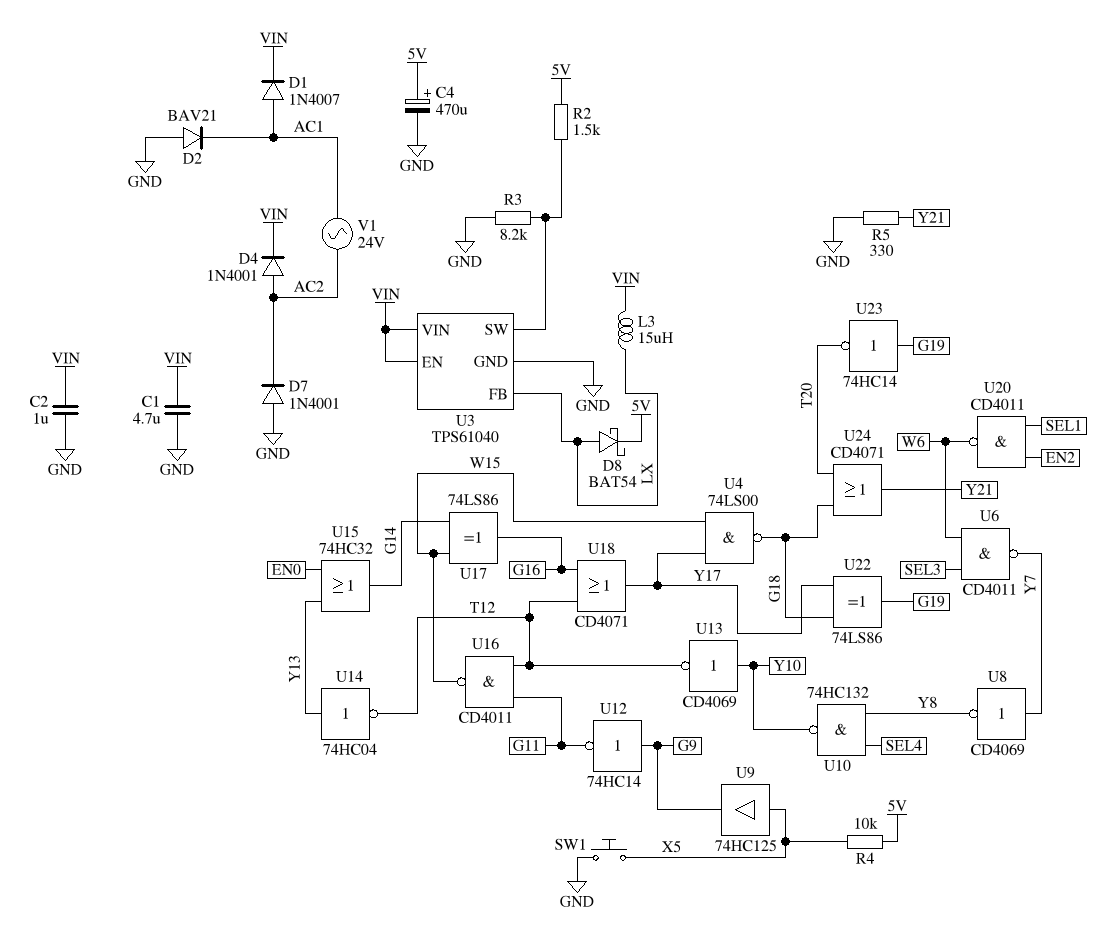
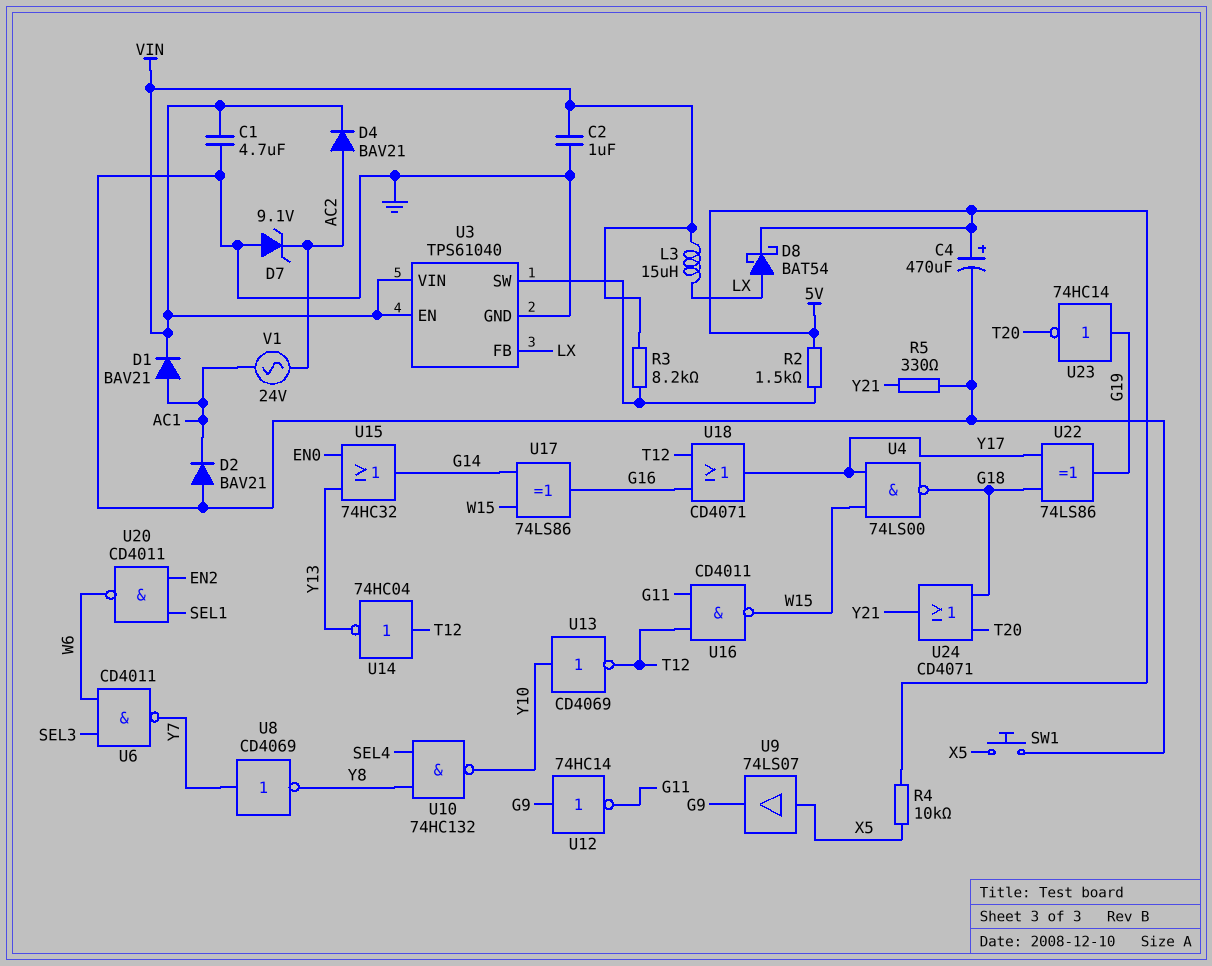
D1: diode 1N4007 (A AC1, K VIN) -> diode BAV21 (A AC1, K VIN)
D4: diode 1N4001 (A AC2, K VIN) -> diode BAV21 (A AC2, K VIN)
D7: diode 1N4001 (A GND, K AC2) -> zener 9.1V (A GND, K AC2)
R3: 8.2k (GND, U3/SW) -> 8.2k (U3/SW, VIN)
U9: buffer 74HC125 (in X5, out G9) -> buffer 74LS07 (in X5, out G9)
U14: NOT 74HC04 (in Y13, out T12) -> NOT 74HC04 (in T12, out Y13)

